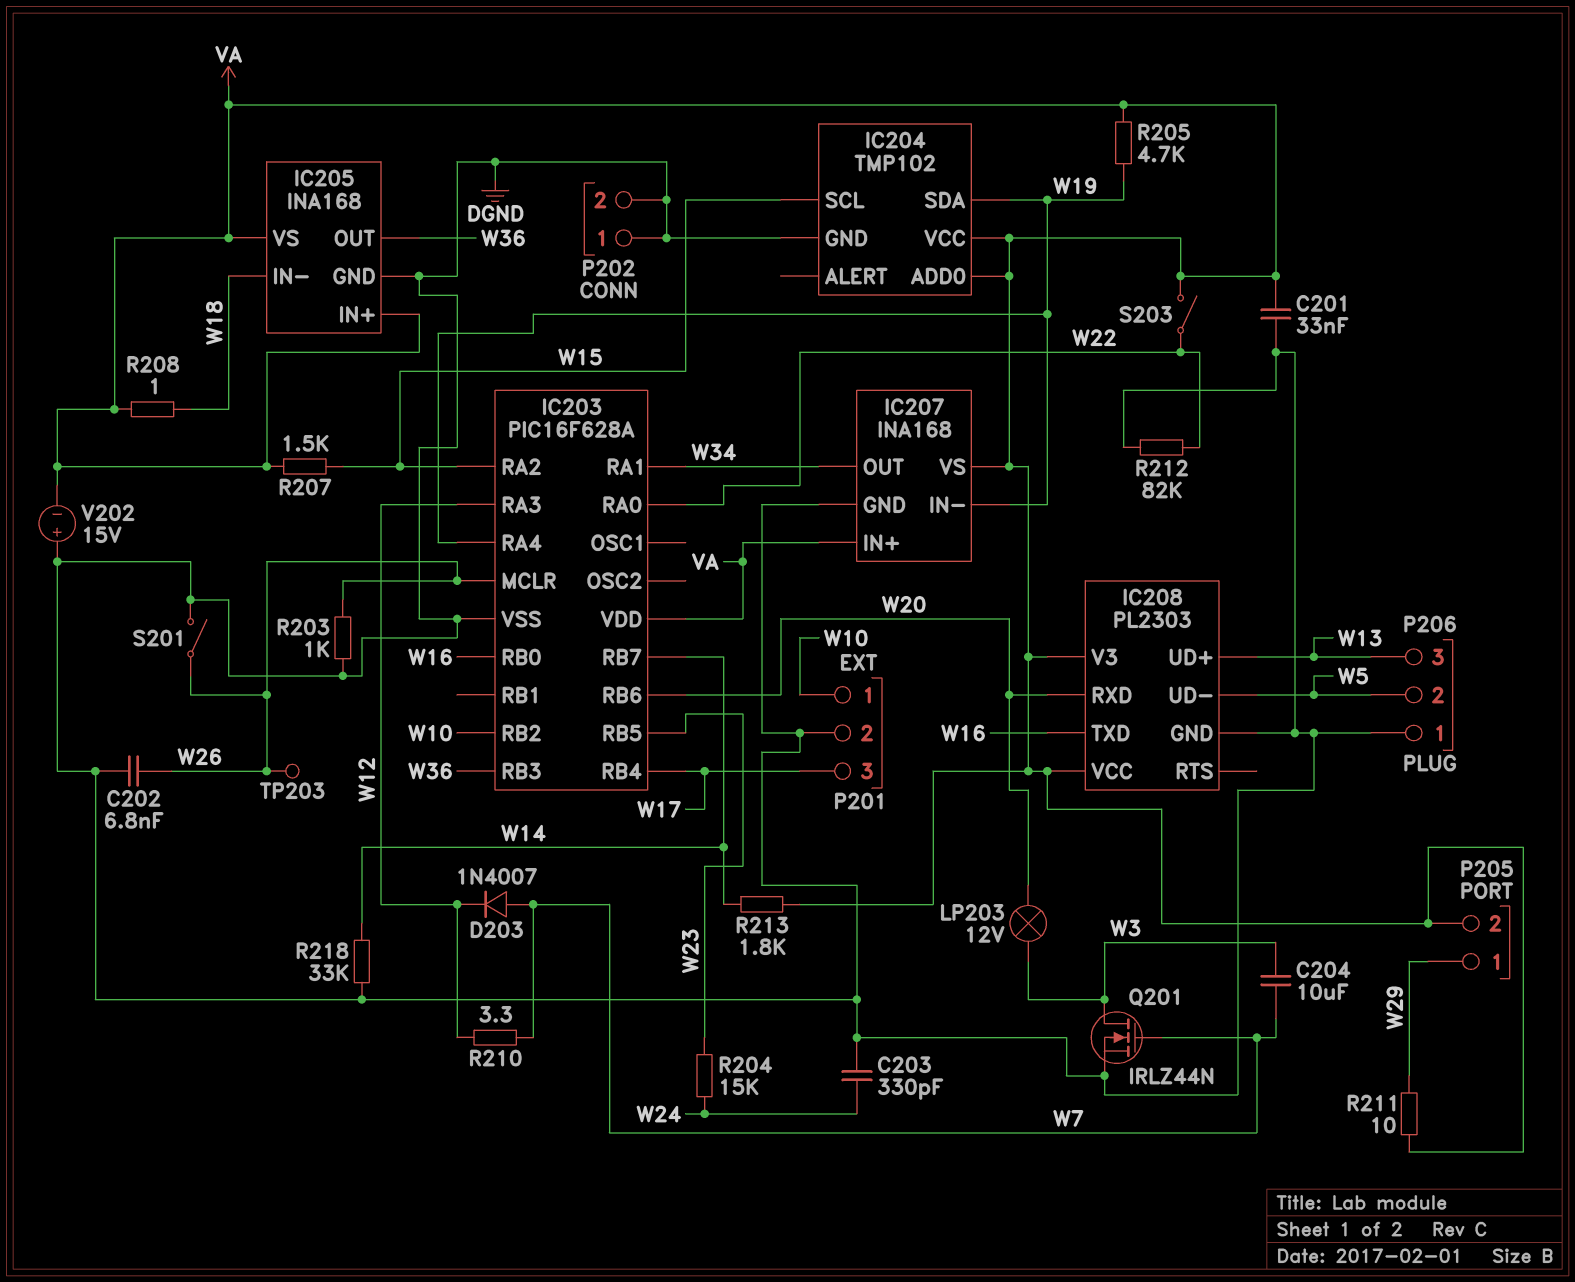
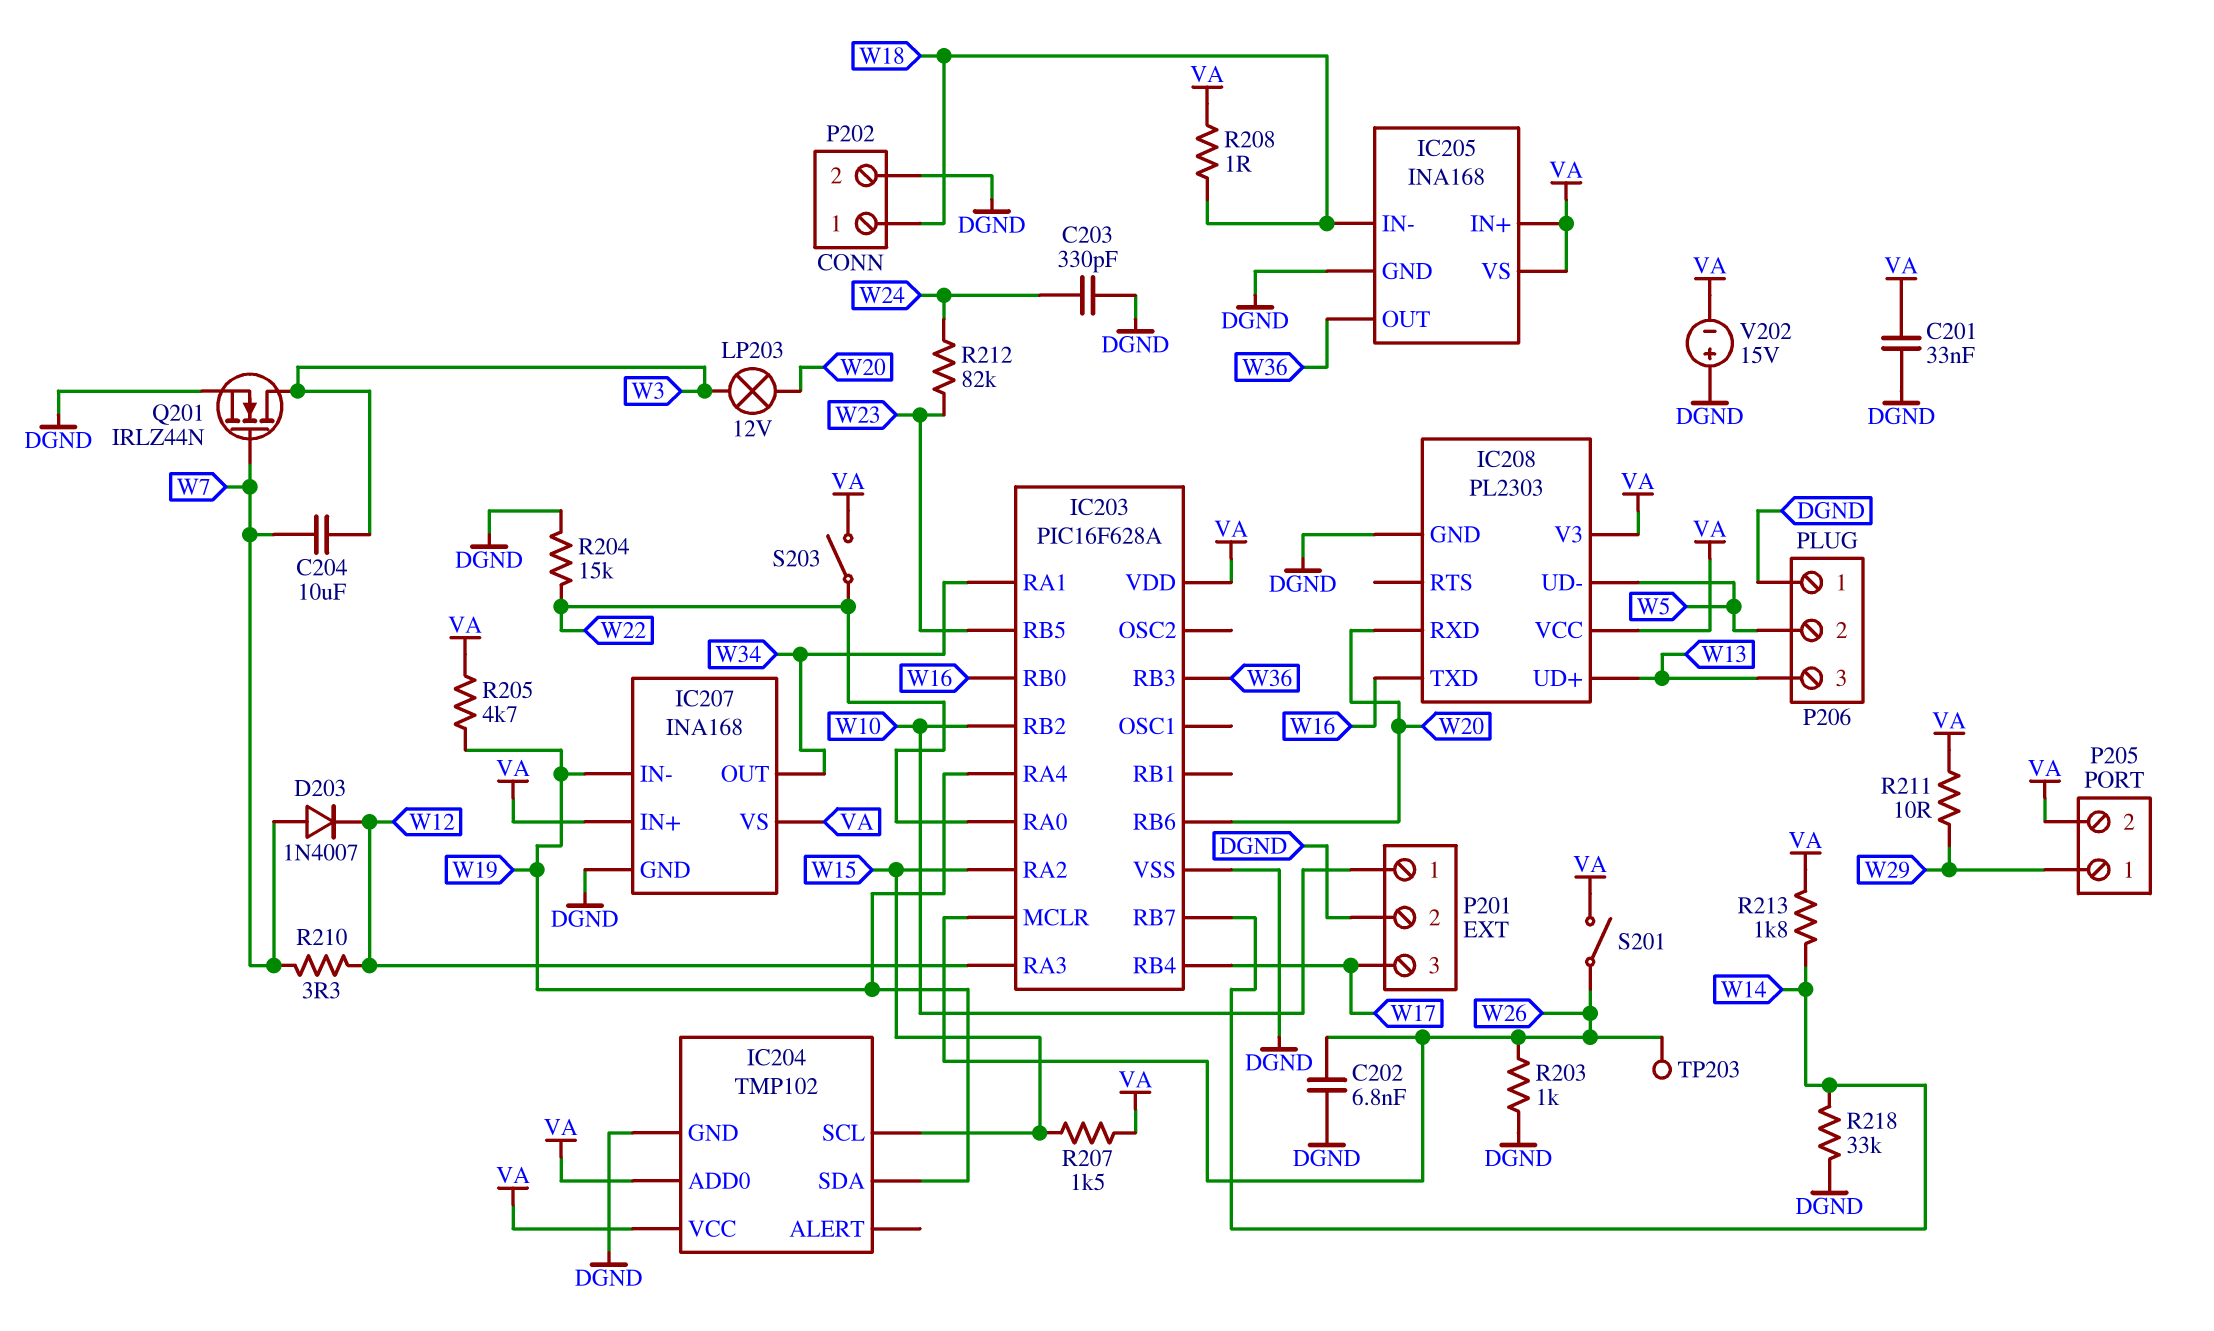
P202 pin 1: DGND -> W18
R204: 15k (W23, W24) -> 15k (DGND, W22)
R212: 82k (DGND, W22) -> 82k (W23, W24)
S201: switch (DGND, W26) -> switch (VA, W26)

